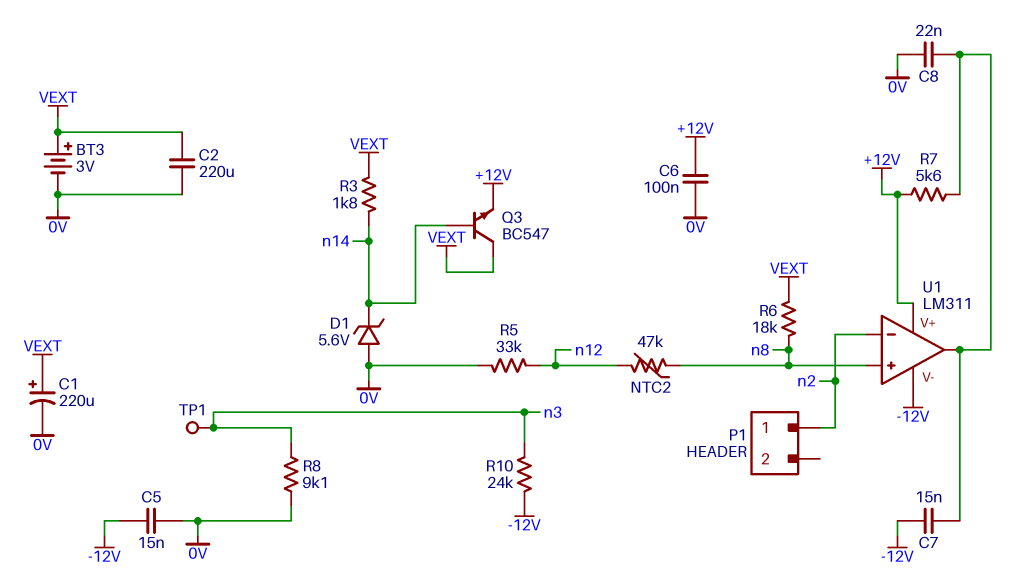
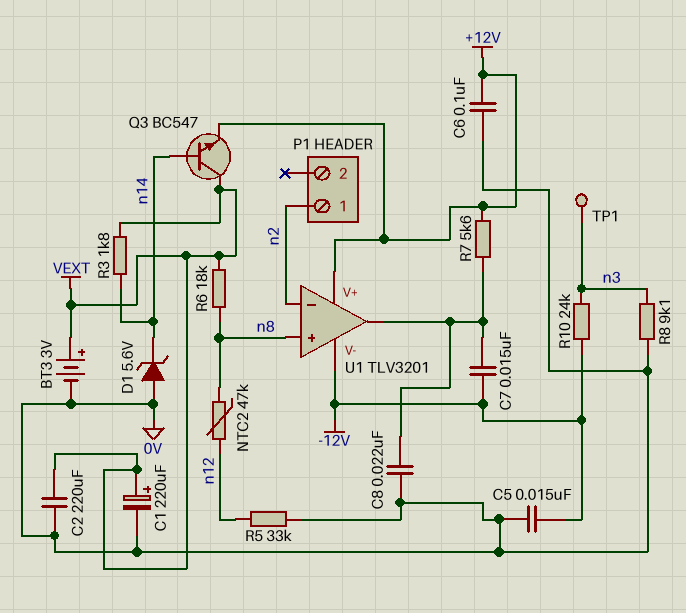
U1: LM311 -> TLV3201

